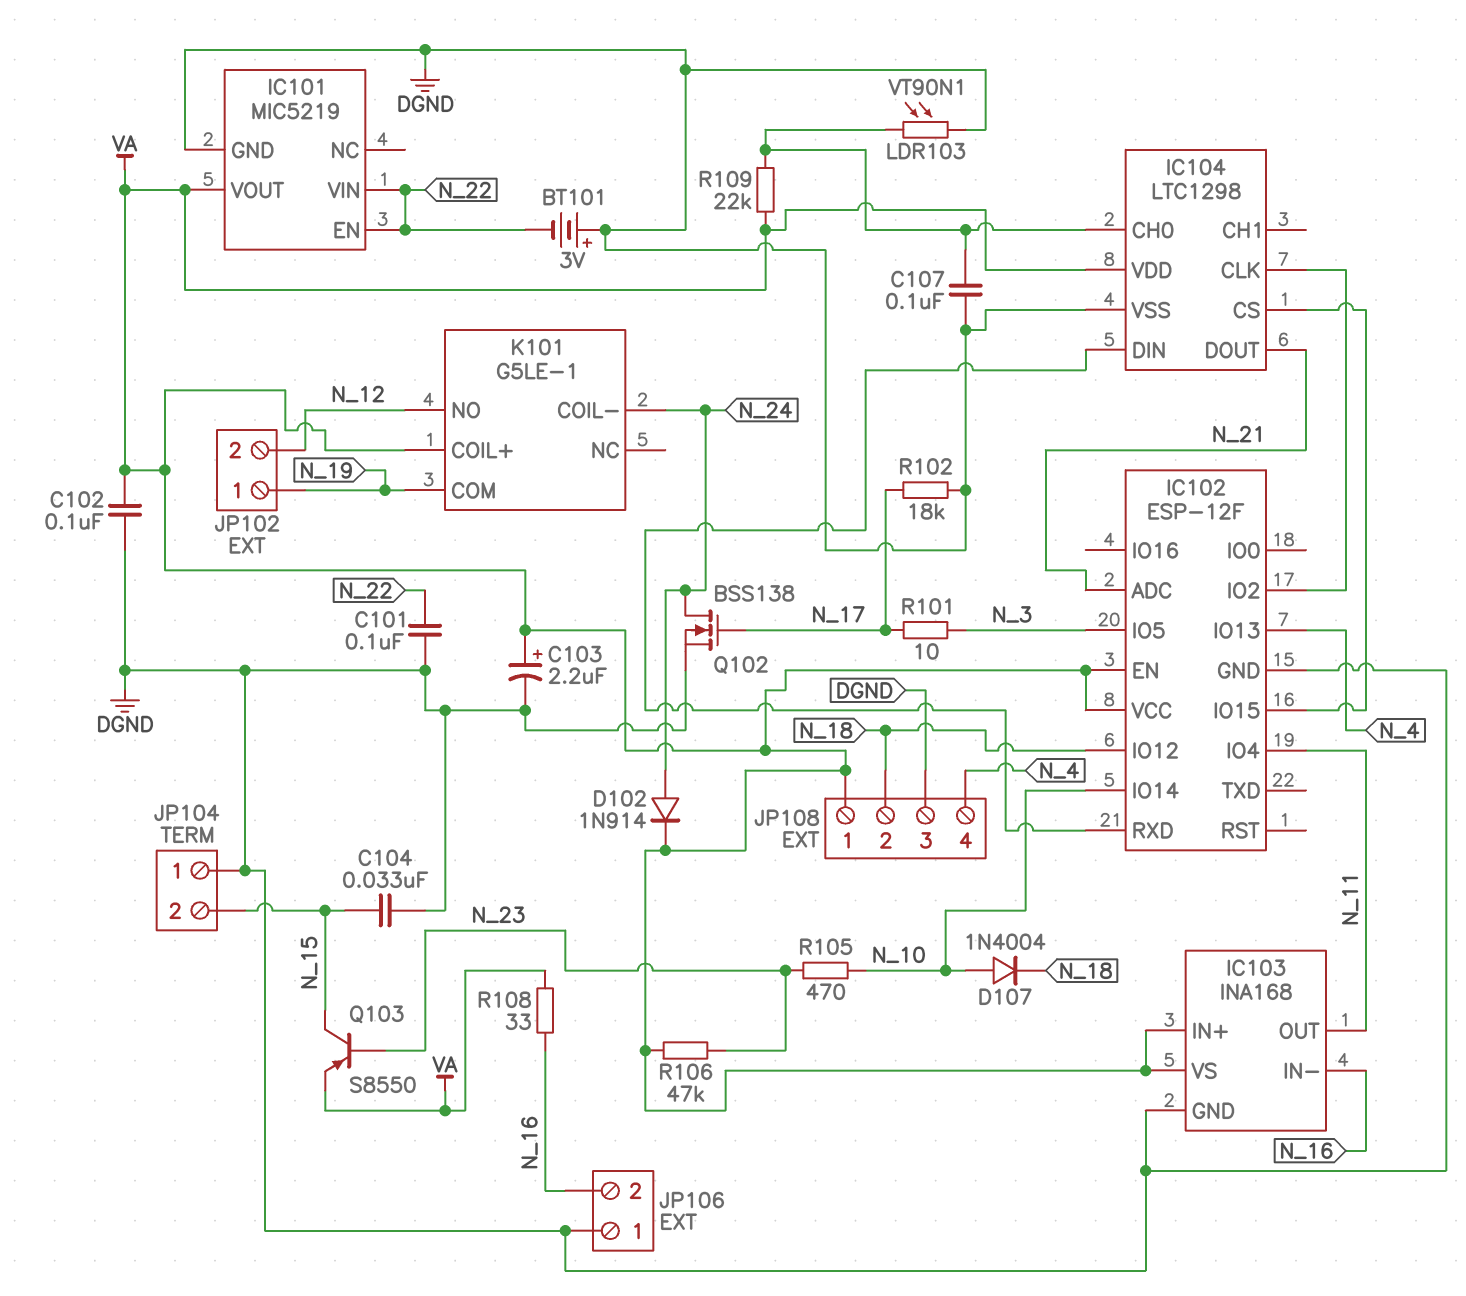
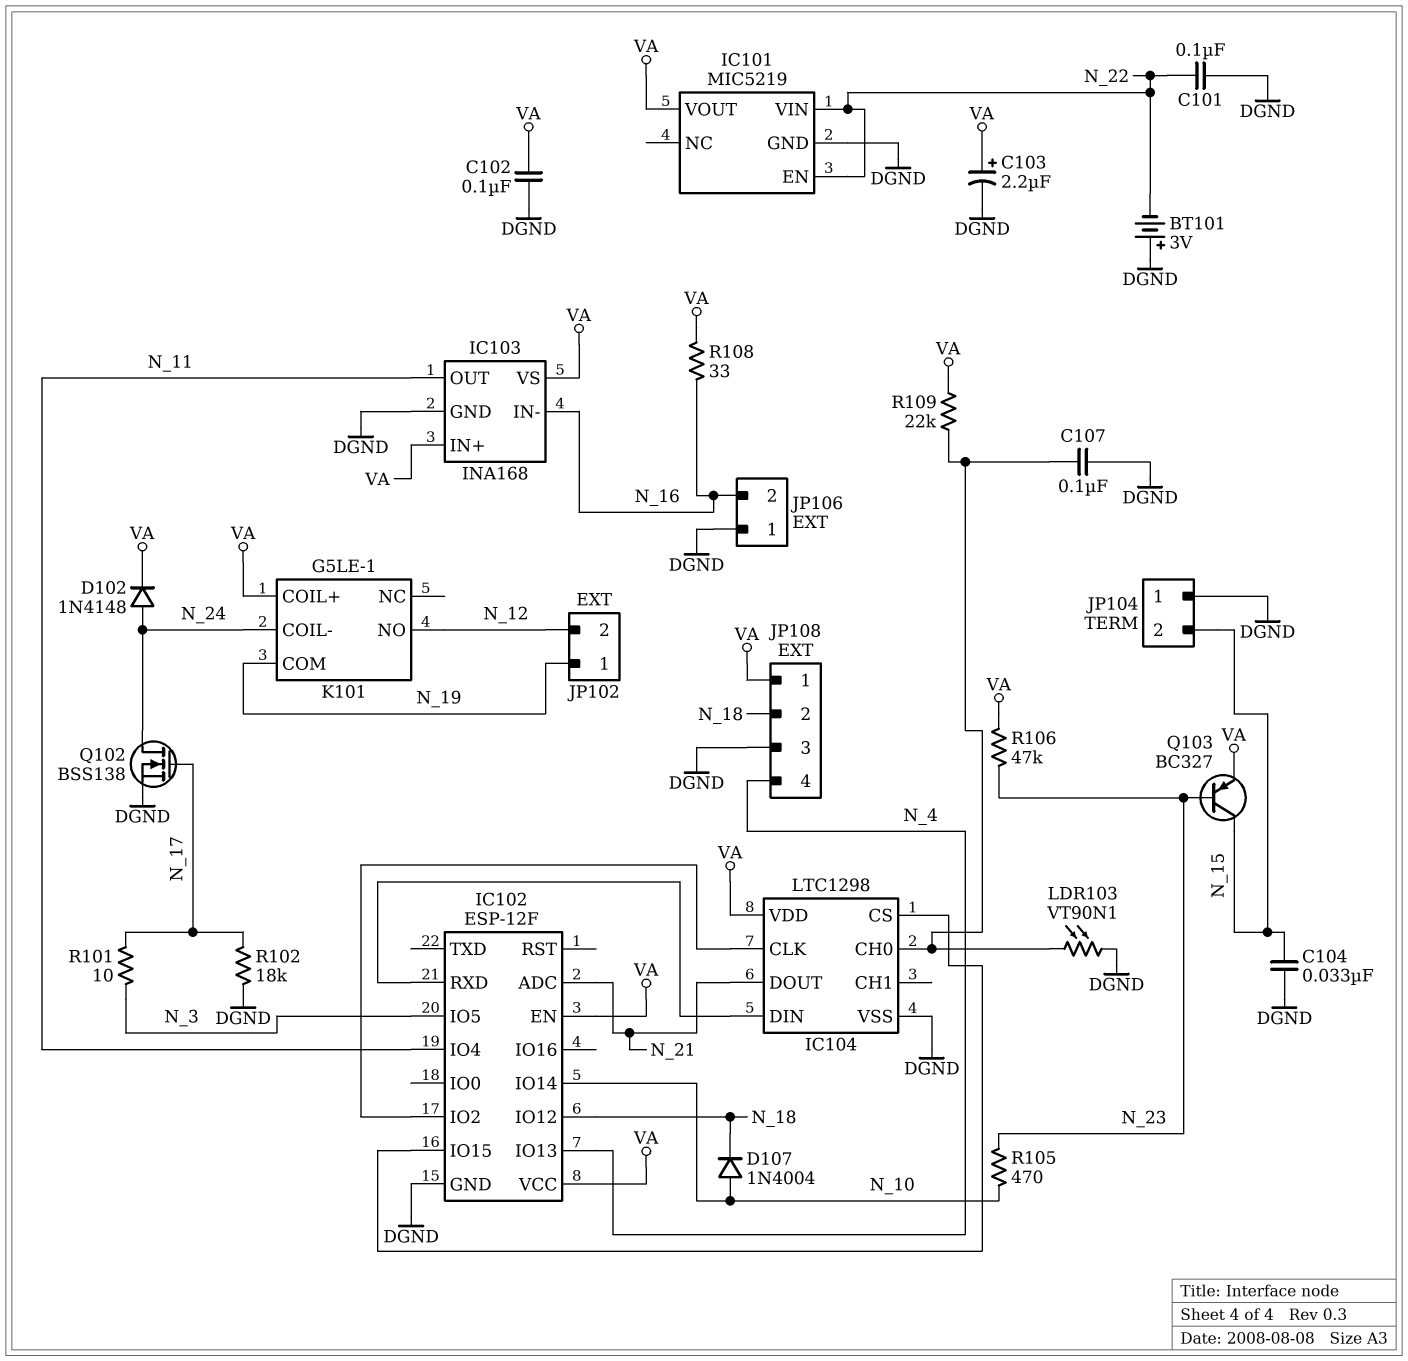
D102: diode 1N914 (A N_24, K VA) -> diode 1N4148 (A N_24, K VA)
Q103: PNP S8550 (B N_23, C N_15, E VA) -> PNP BC327 (B N_23, C N_15, E VA)

